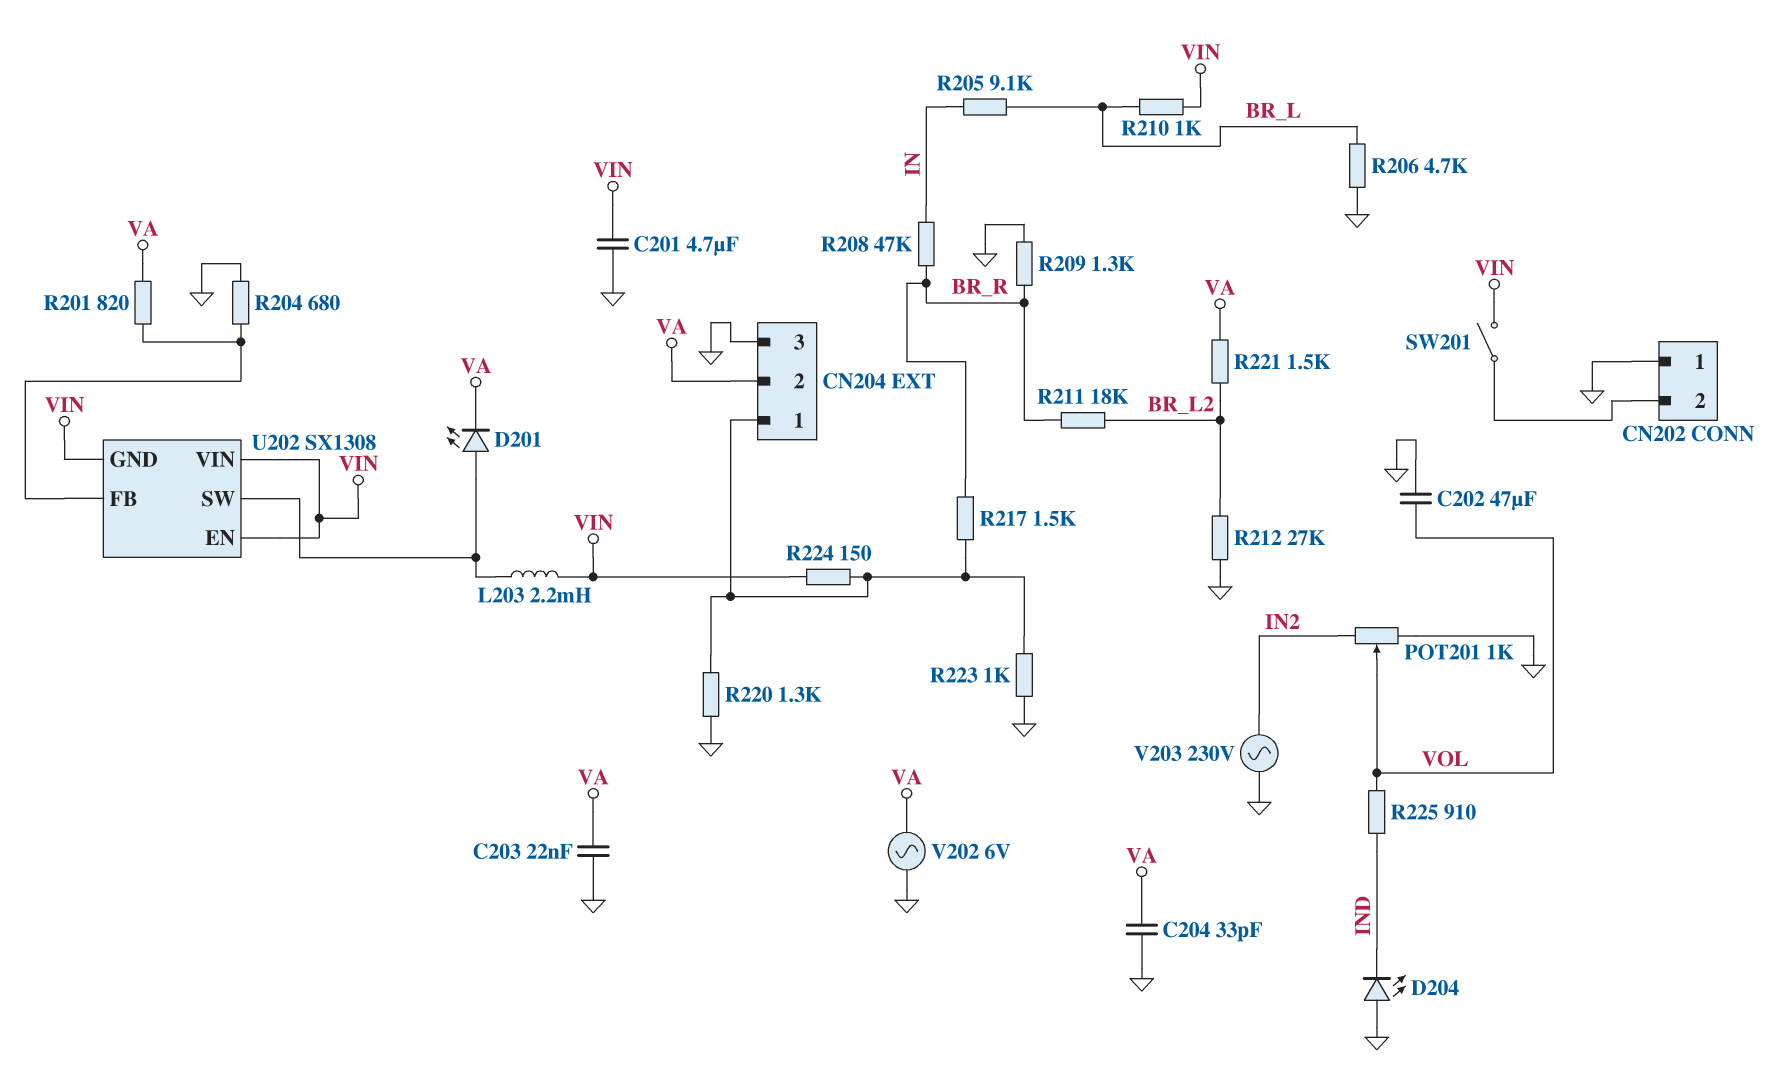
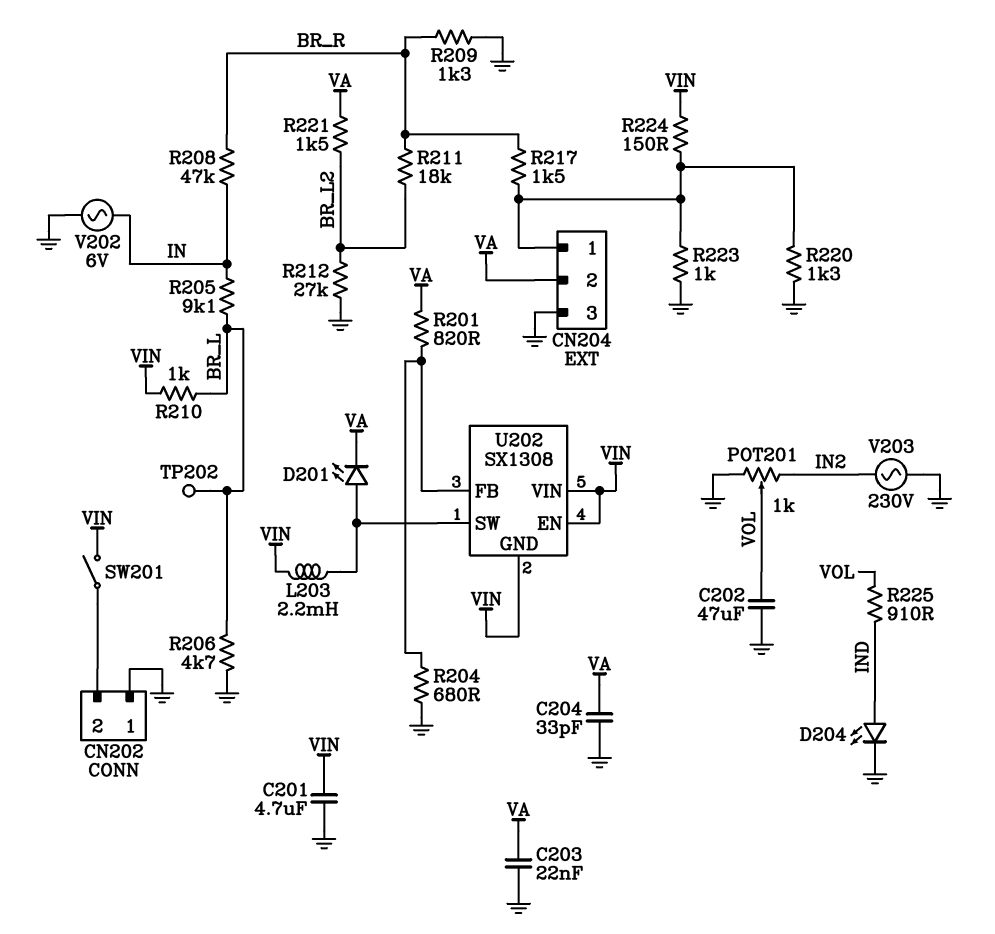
D204: LED (A GND, K IND) -> LED (A IND, K GND)
TP202: none -> test point (BR_L)
V202: AC 6V (GND, VA) -> AC 6V (GND, IN)

